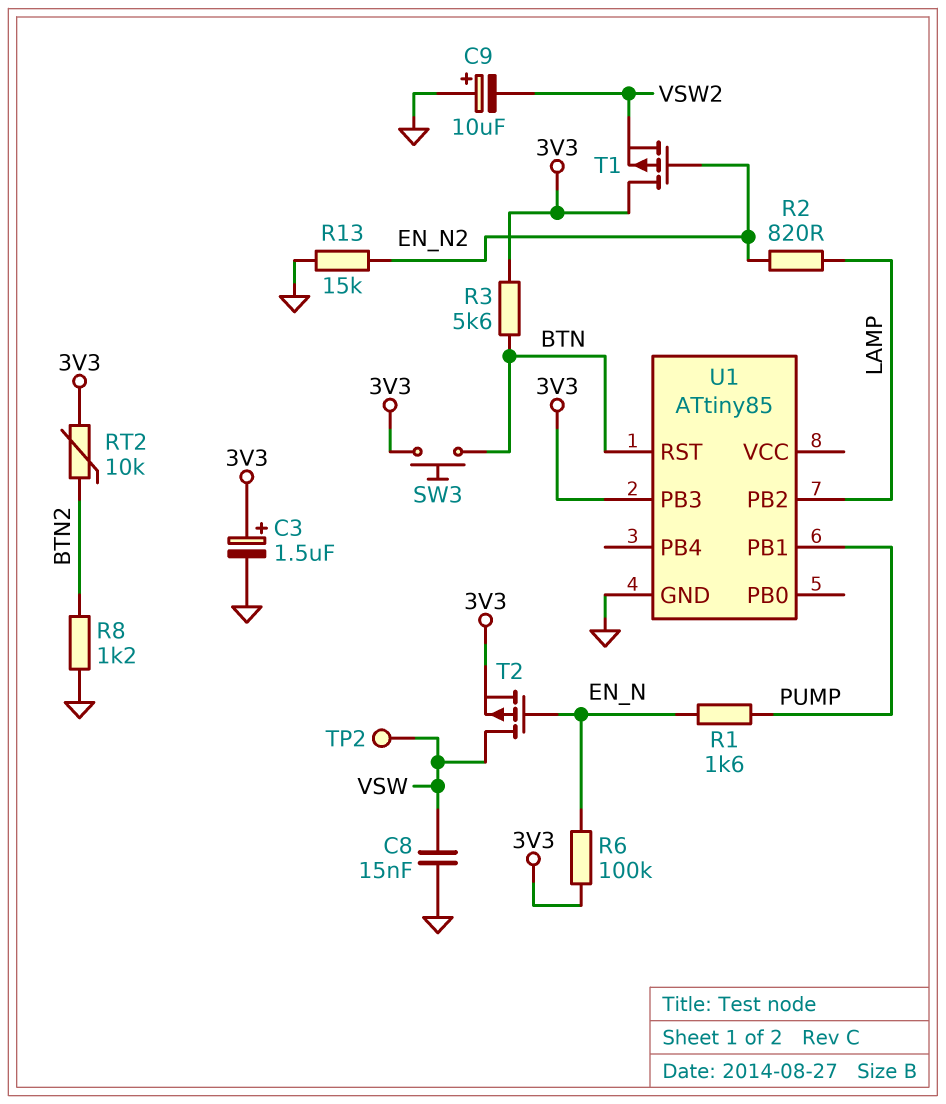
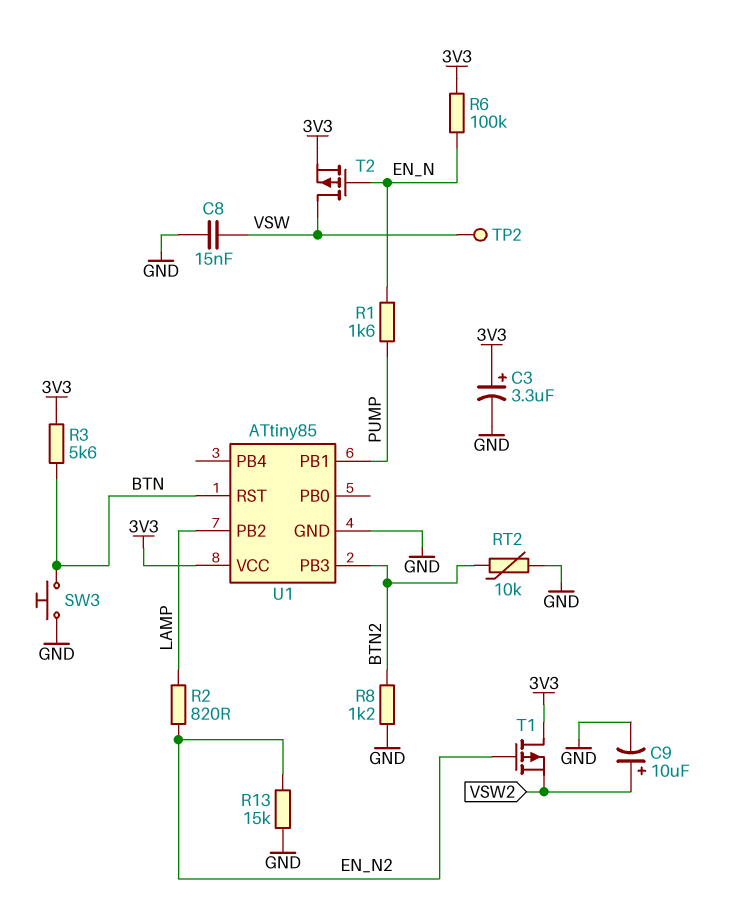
C3: 1.5uF (plus 3V3, minus GND) -> 3.3uF (plus 3V3, minus GND)
C9: 10uF (plus GND, minus VSW2) -> 10uF (plus VSW2, minus GND)
RT2: 10k (3V3, BTN2) -> 10k (BTN2, GND)
SW3: button (3V3, BTN) -> button (BTN, GND)
U1 pin PB3: 3V3 -> BTN2
U1 pin VCC: none -> 3V3

